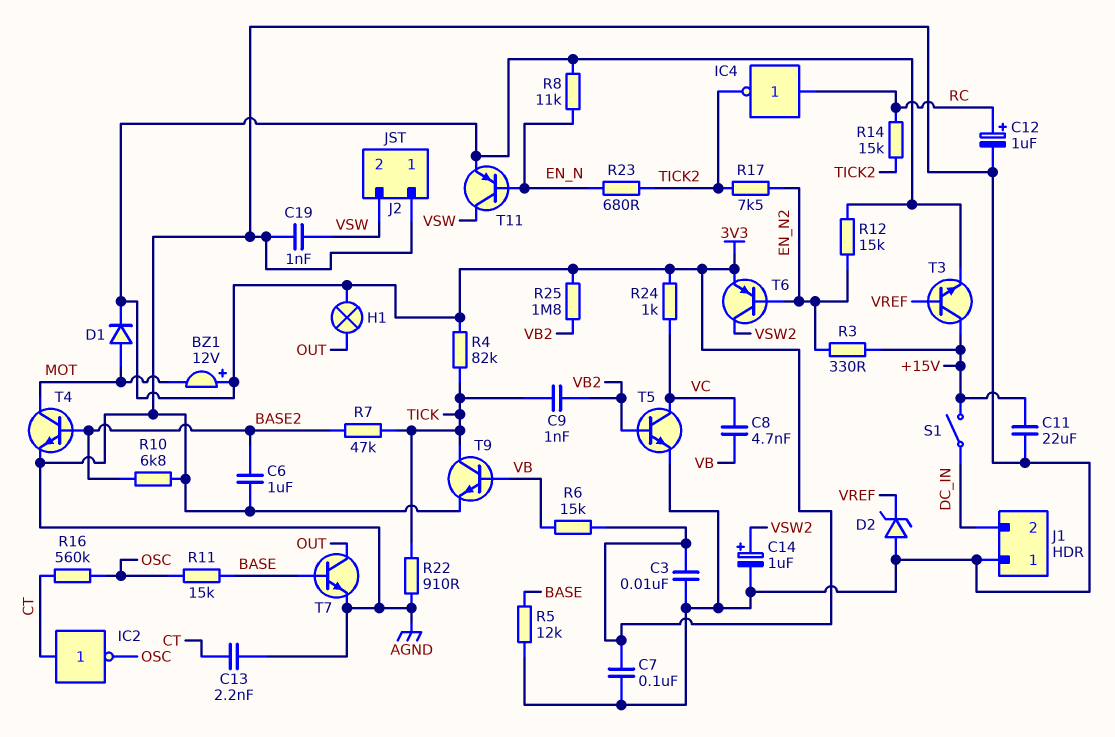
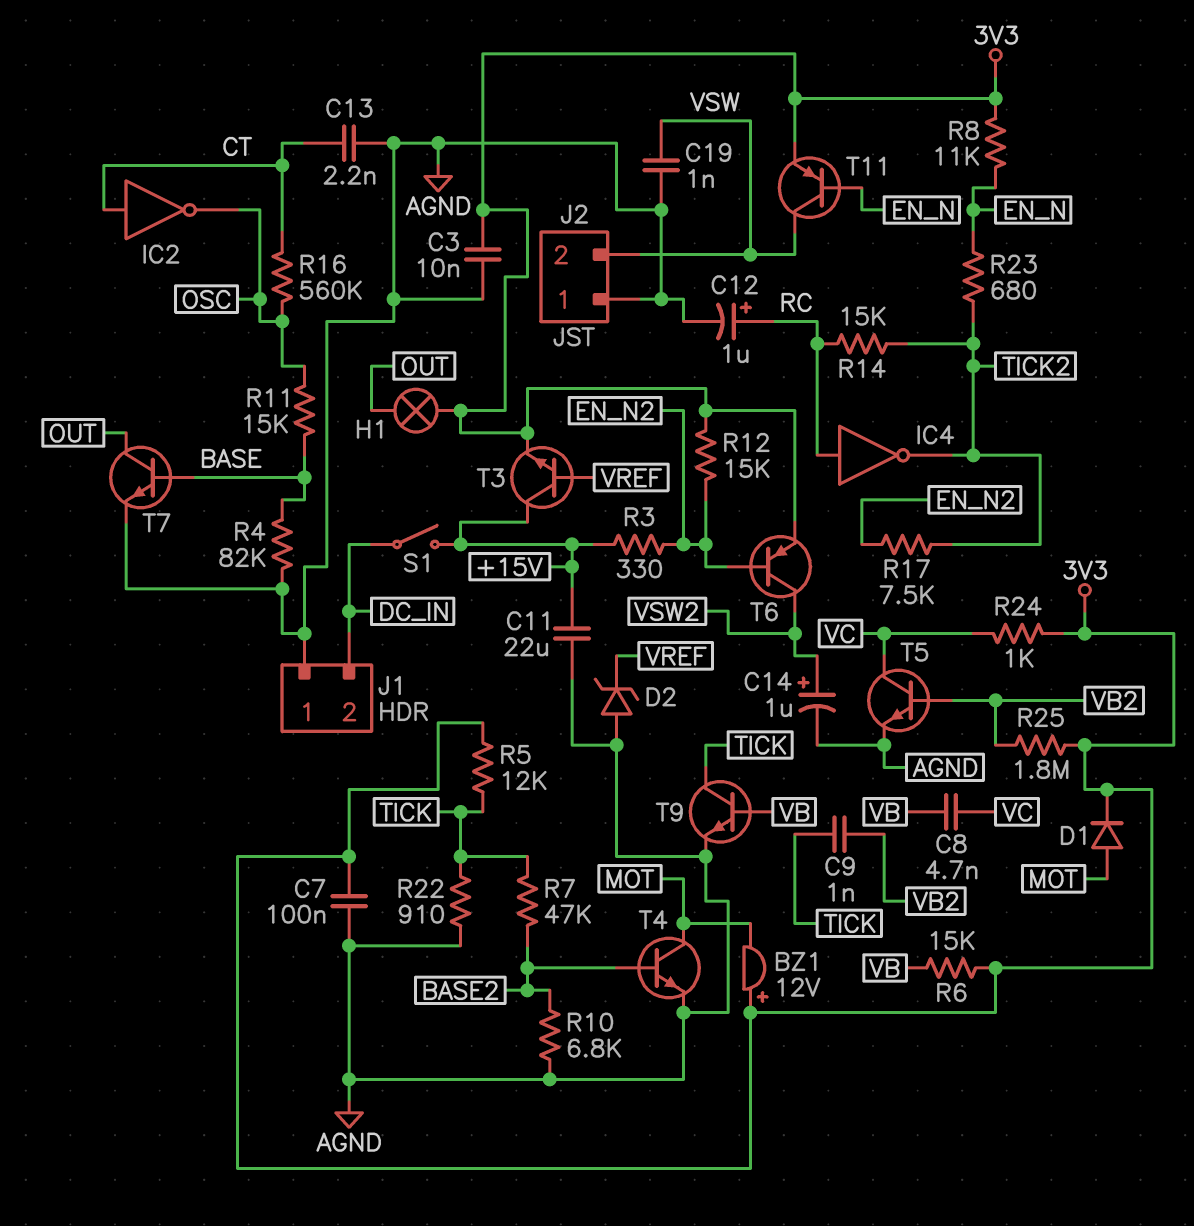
C6: 1uF (AGND, BASE2) -> none
R4: 82k (3V3, TICK) -> 82k (AGND, BASE)
R5: 12k (AGND, BASE) -> 12k (3V3, TICK)

